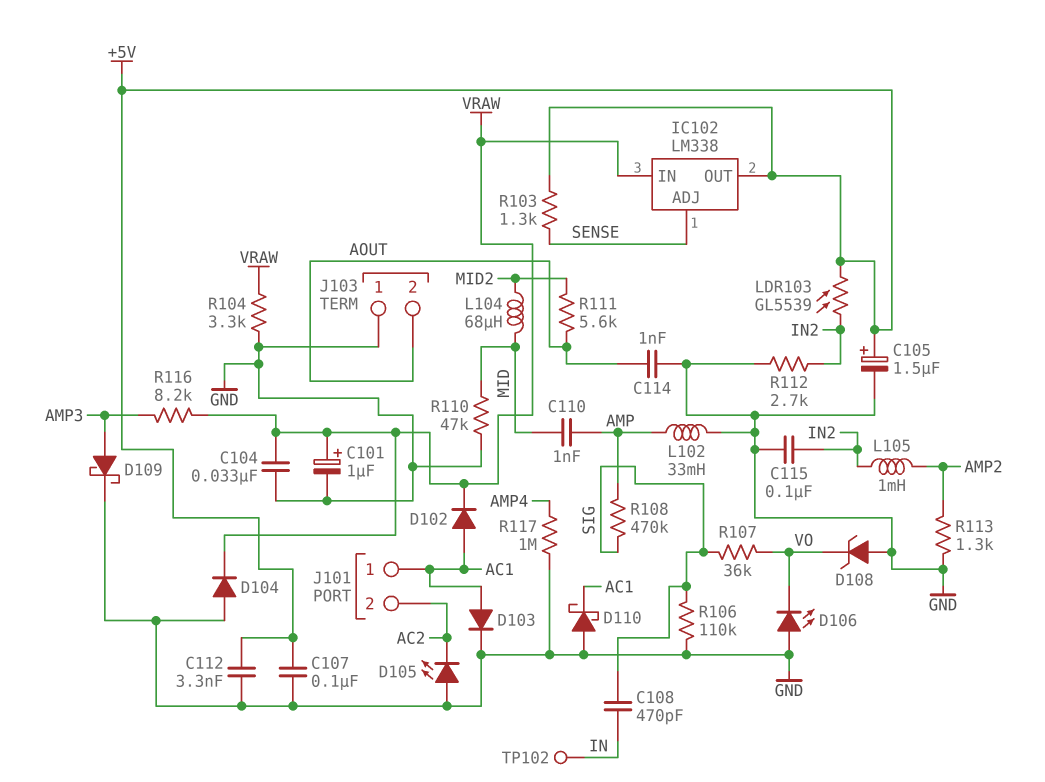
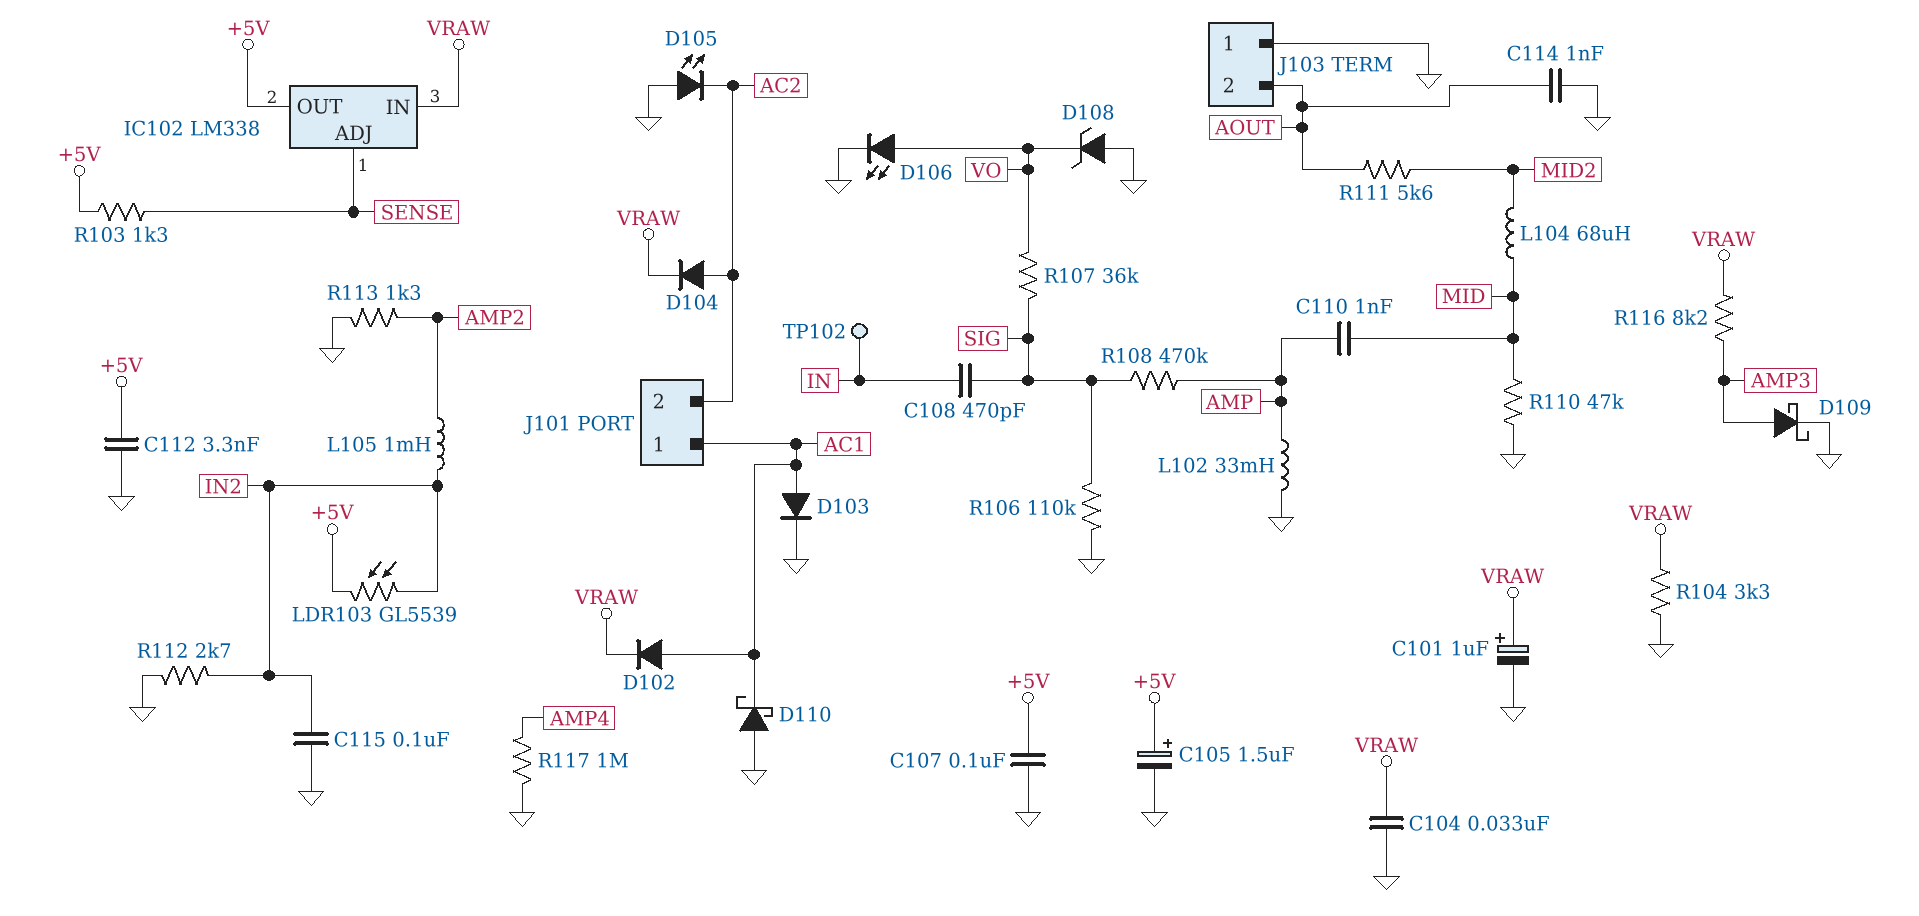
D104: diode (A GND, K VRAW) -> diode (A AC2, K VRAW)
D106: LED (A GND, K VO) -> LED (A VO, K GND)

